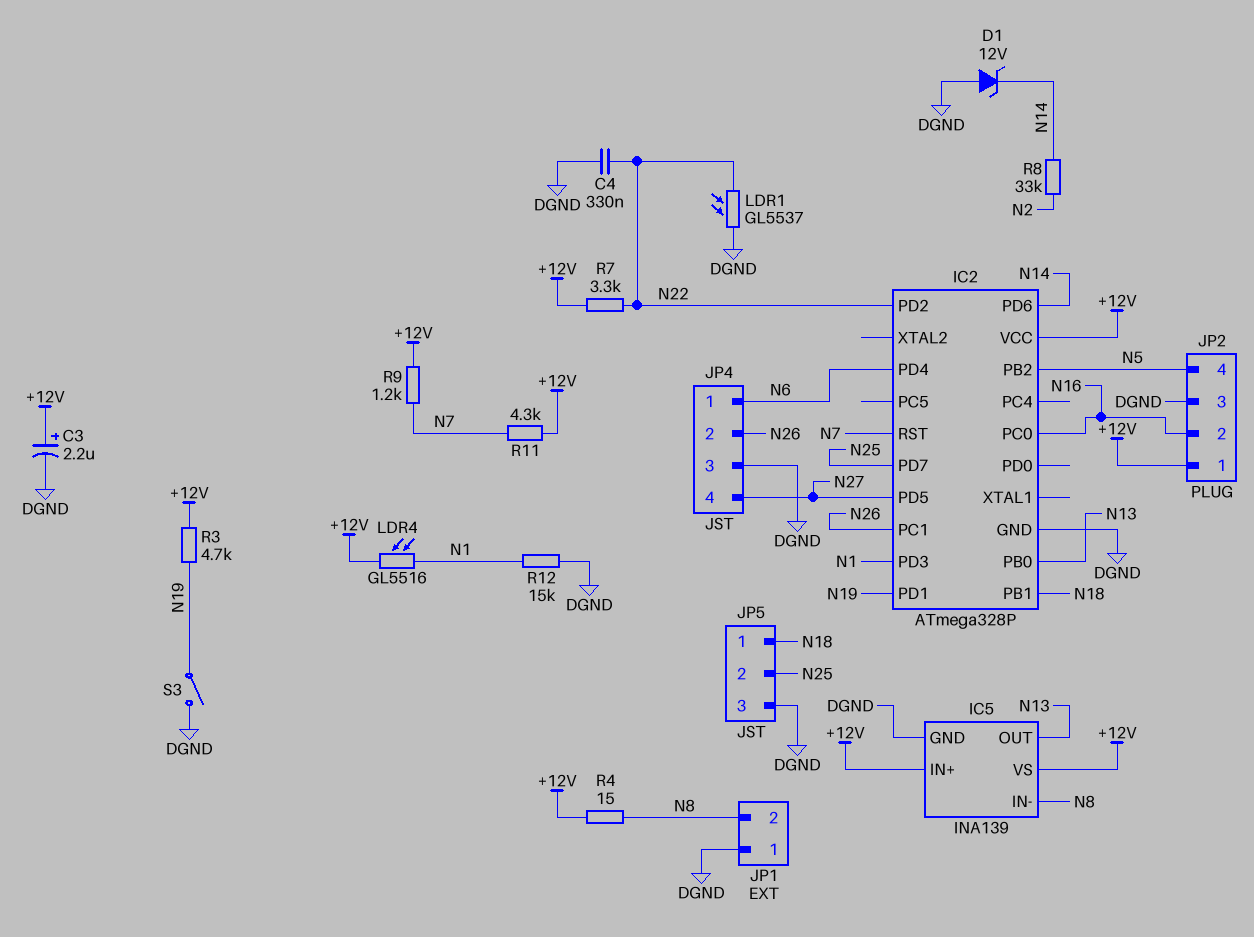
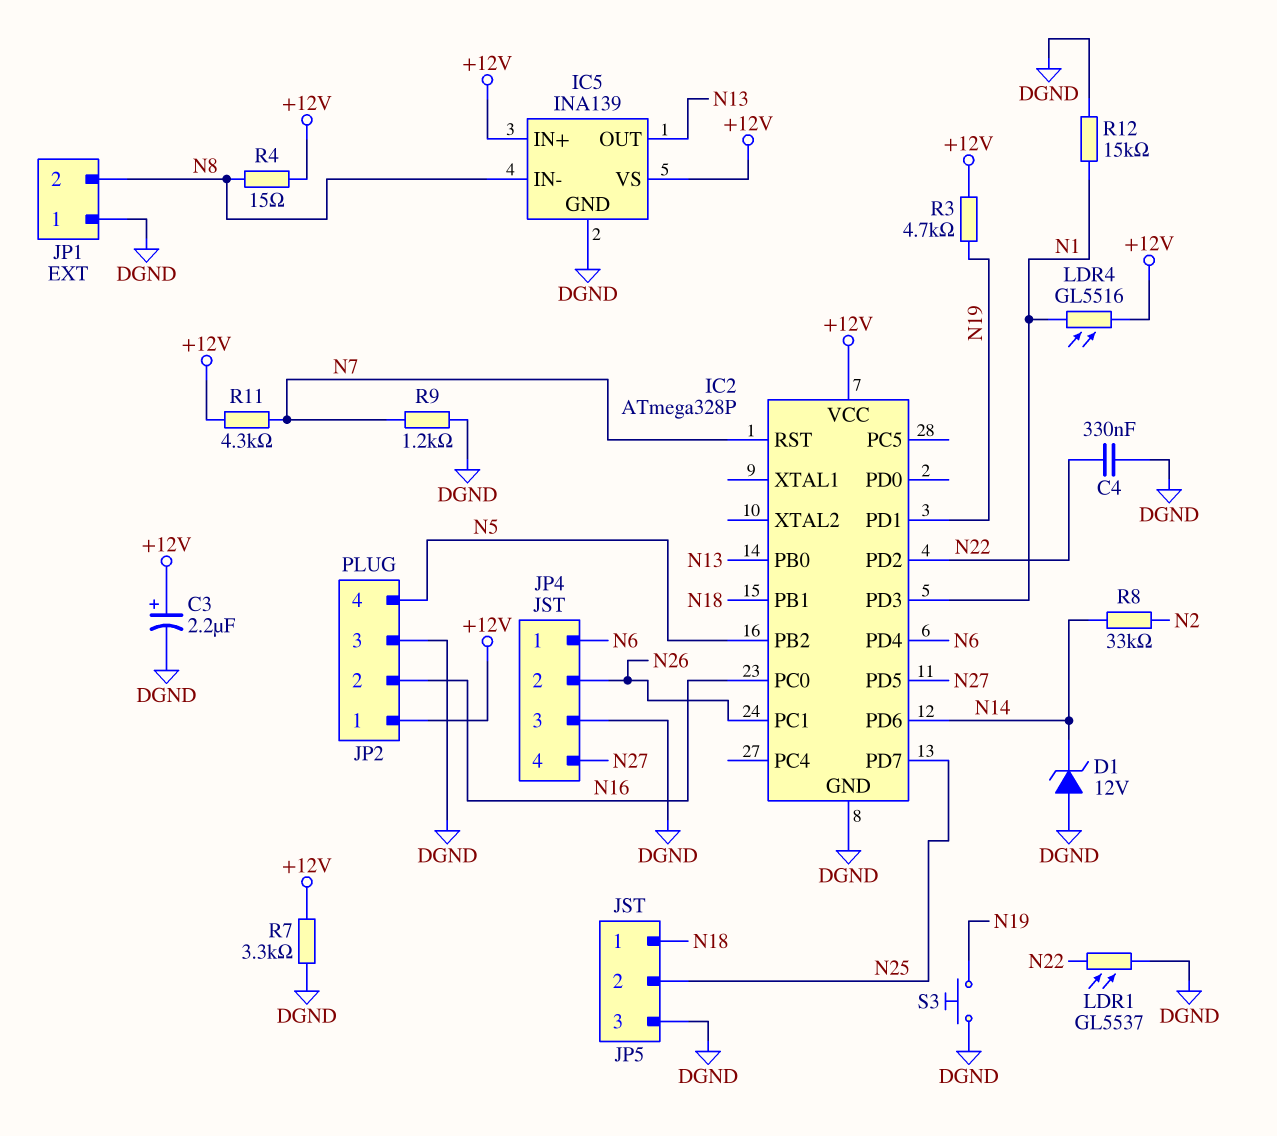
R7: 3.3k (+12V, N22) -> 3.3k (+12V, DGND)
R9: 1.2k (+12V, N7) -> 1.2k (DGND, N7)
S3: switch (DGND, N19) -> button (DGND, N19)

